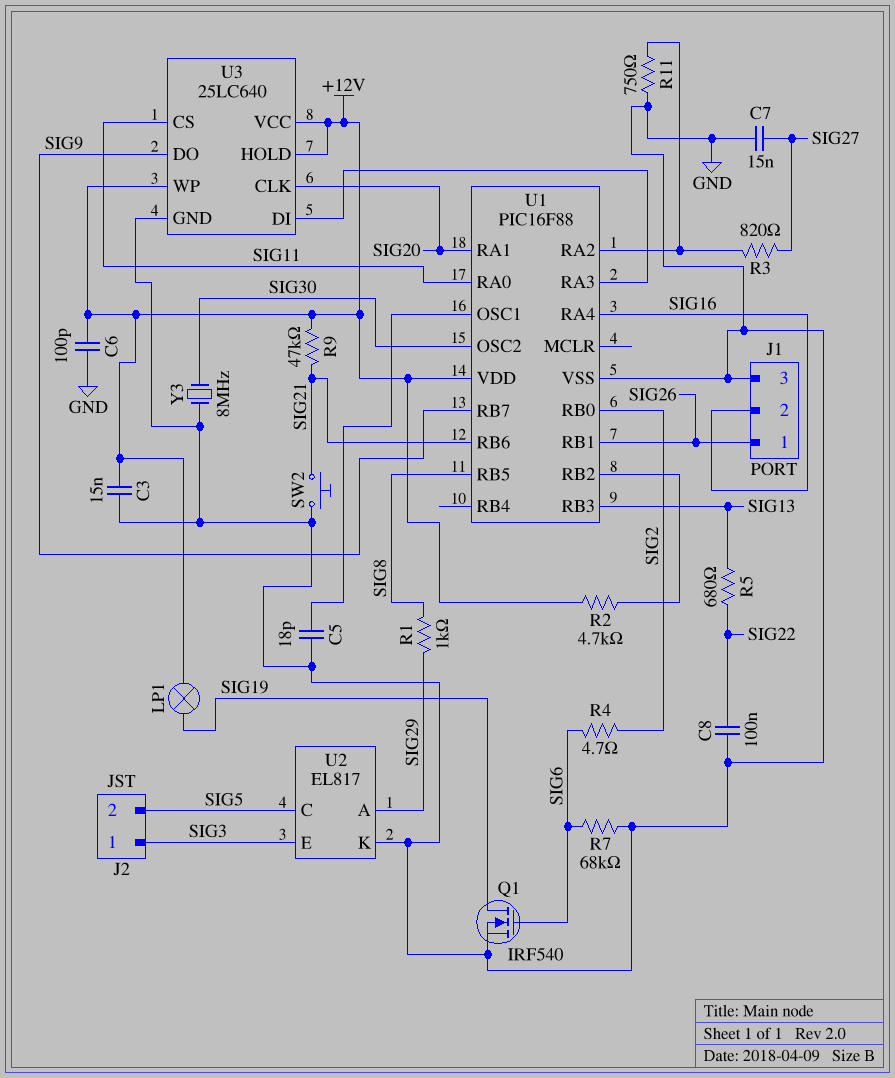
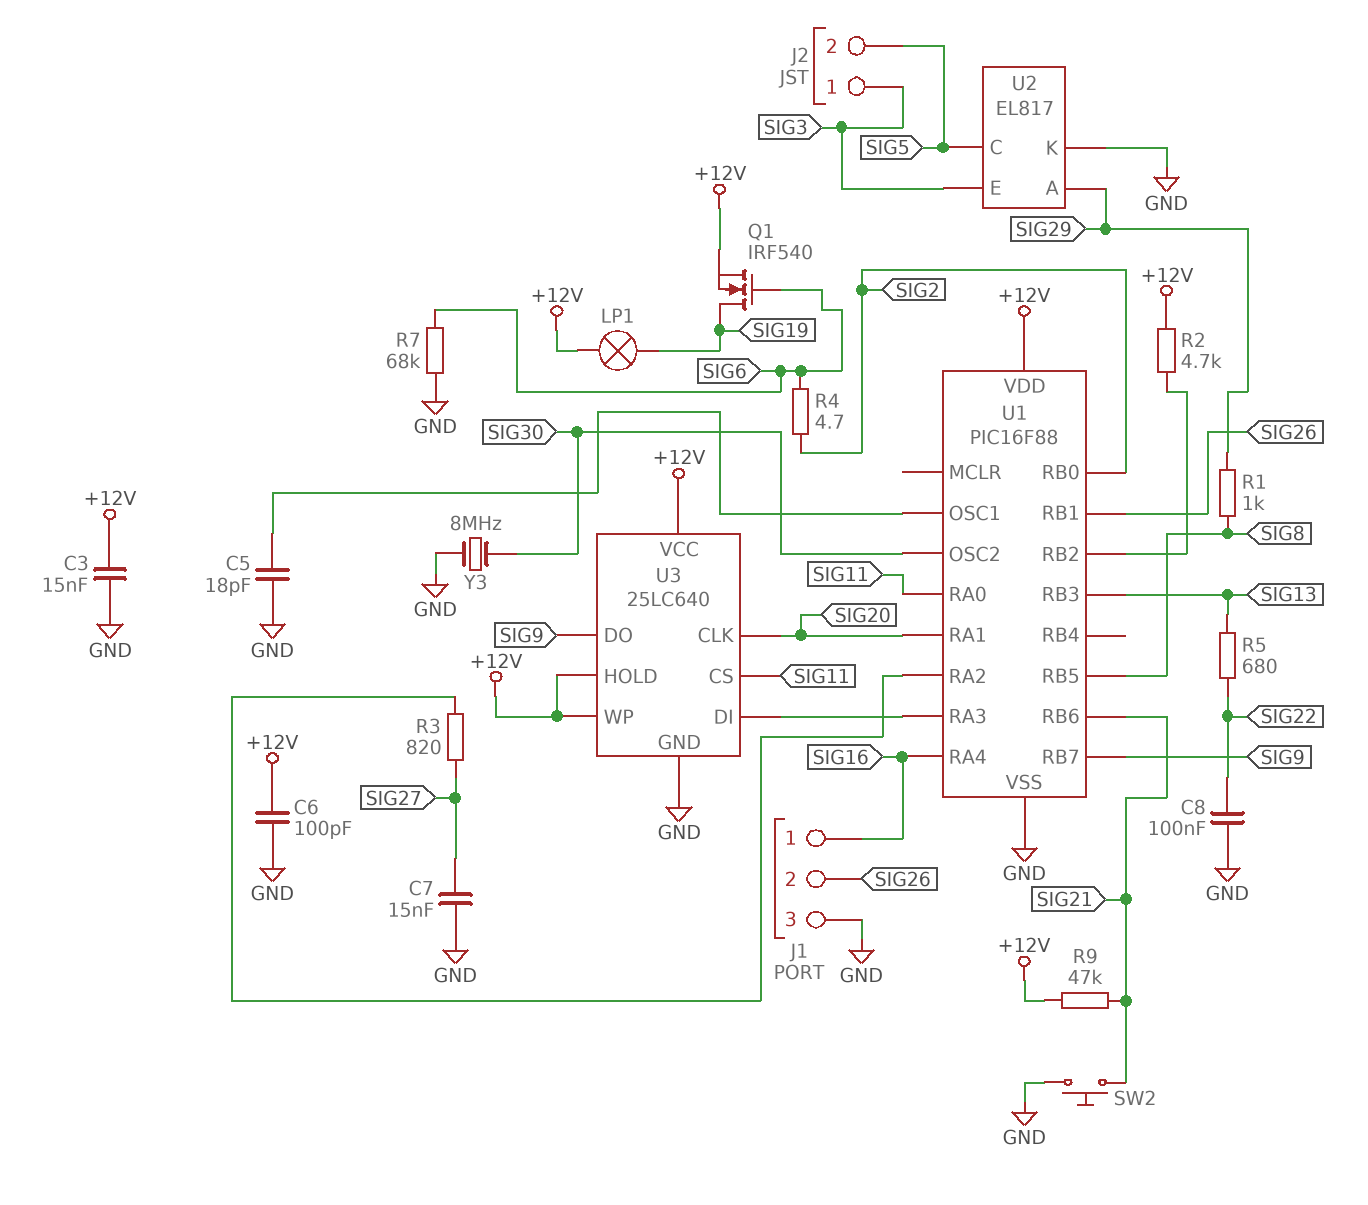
J1 pin 1: SIG26 -> SIG16
J1 pin 2: SIG16 -> SIG26
Q1: NMOS IRF540 (G SIG6, D SIG19, S GND) -> NMOS IRF540 (G SIG6, D SIG19, S +12V)
R11: 750 (GND, U1/RA2) -> none

